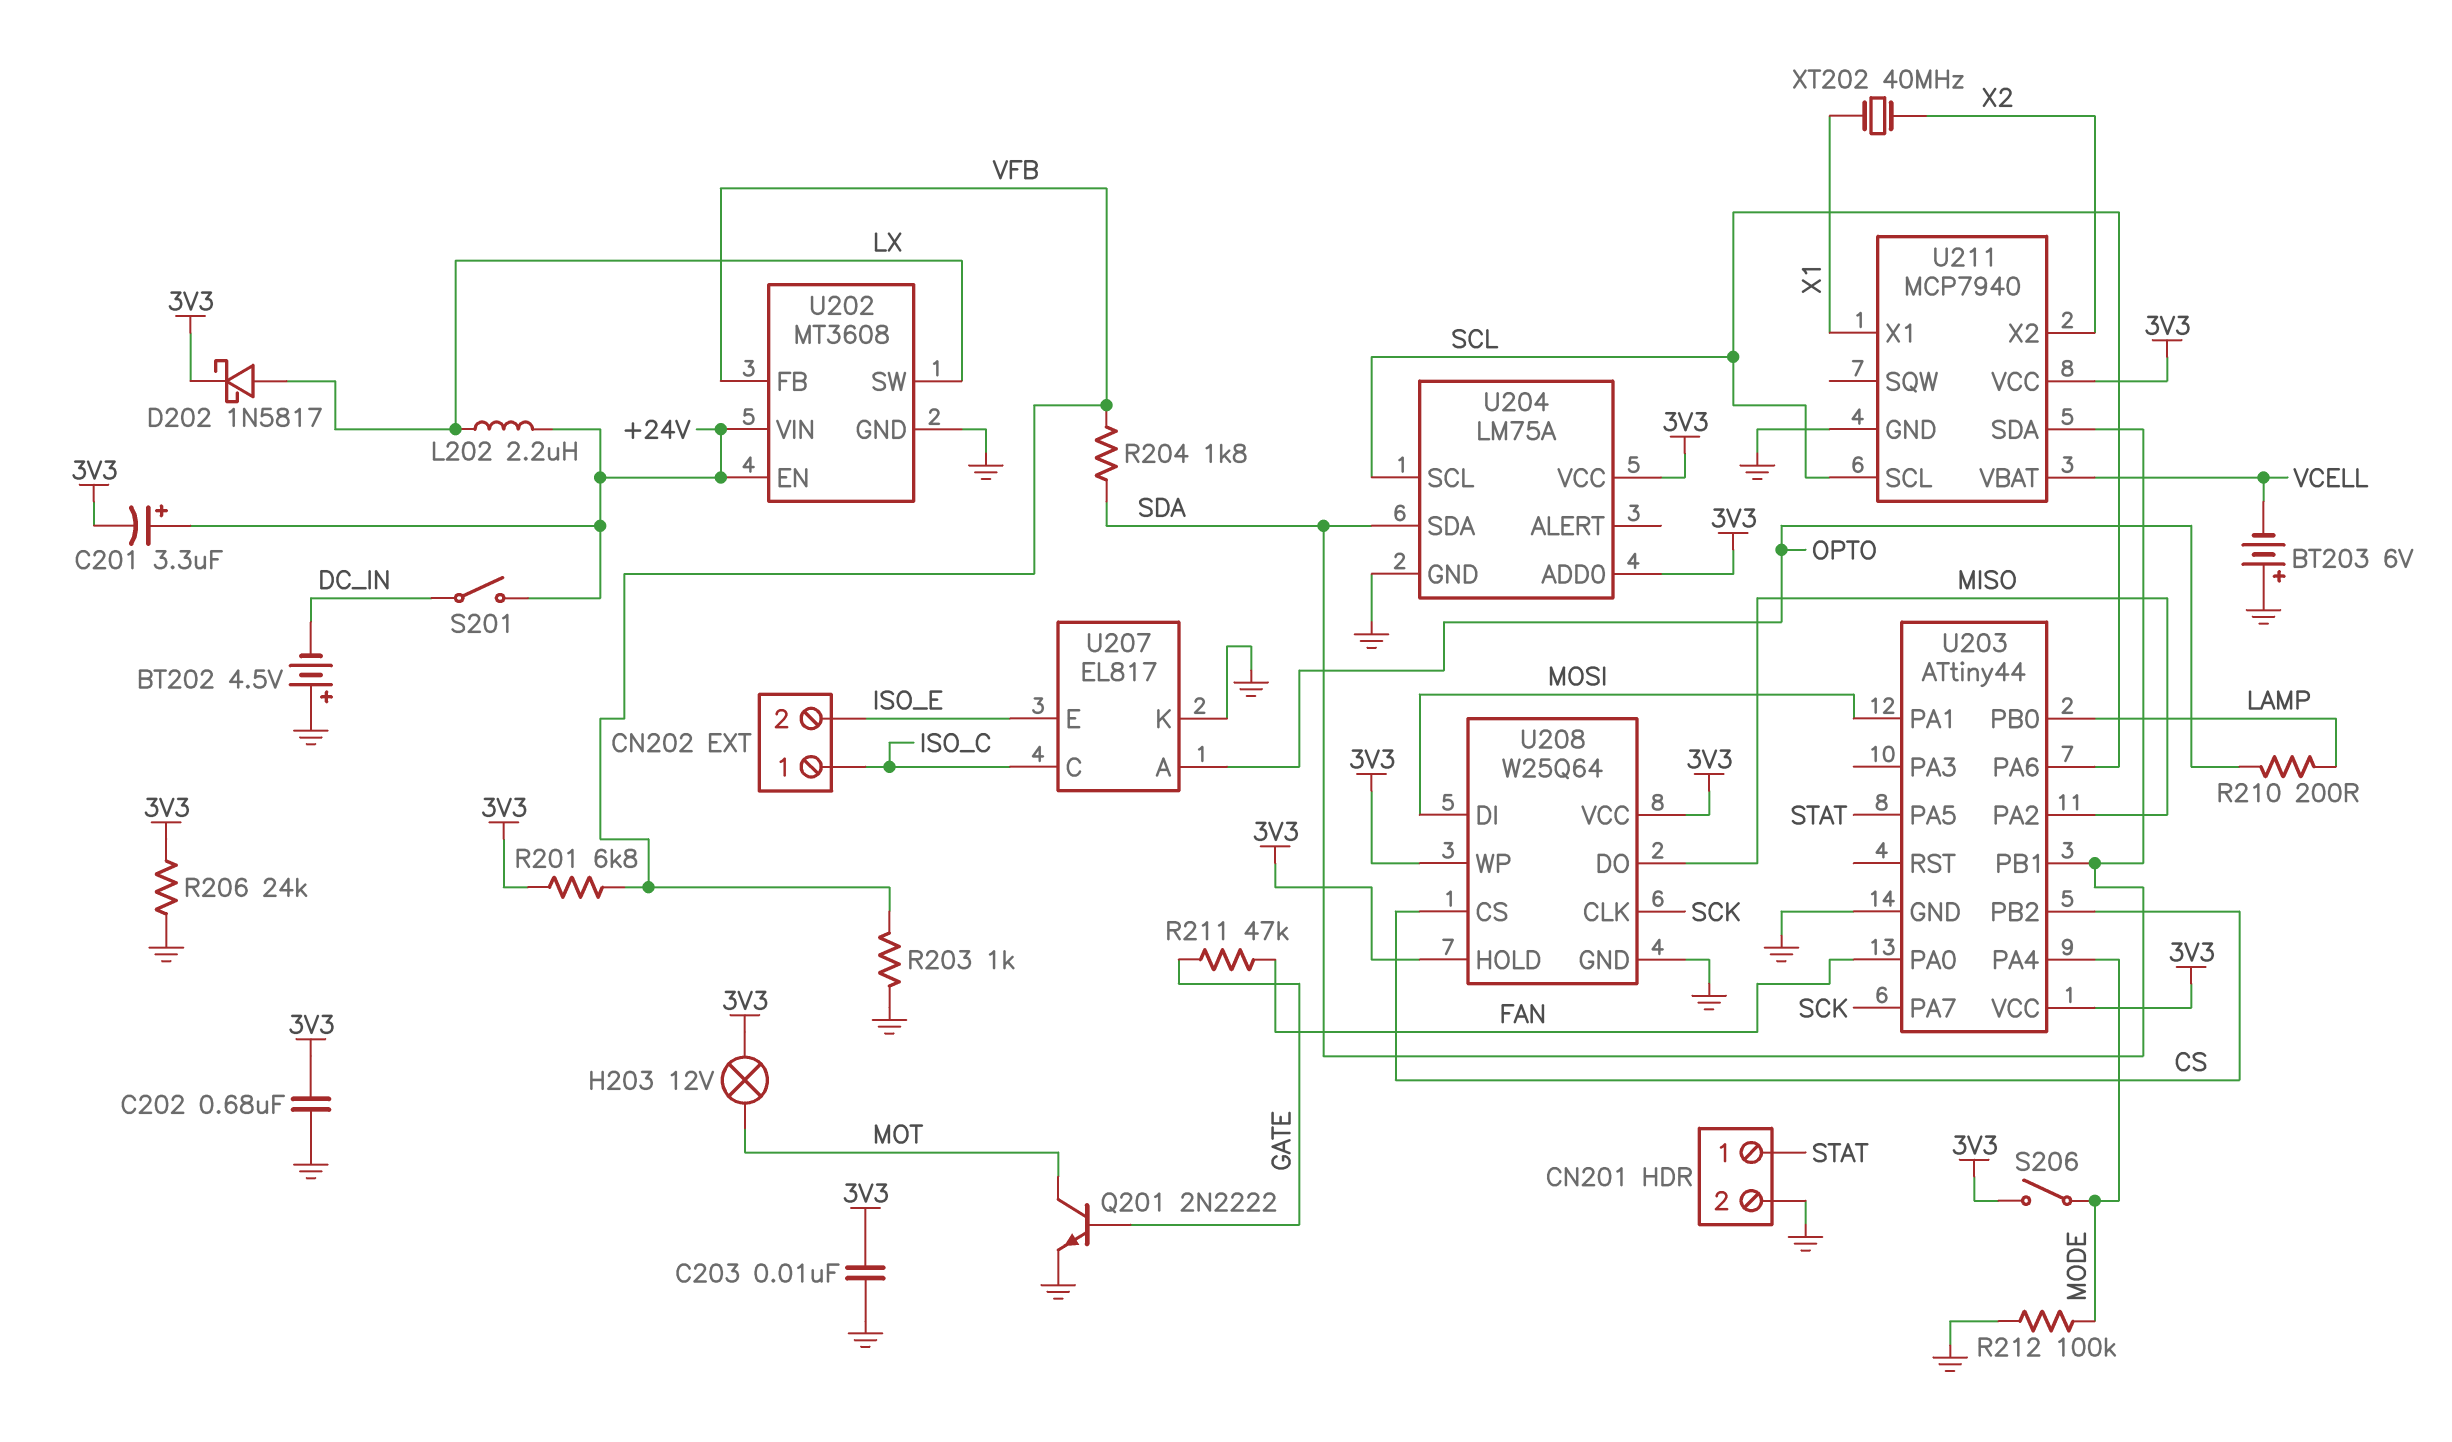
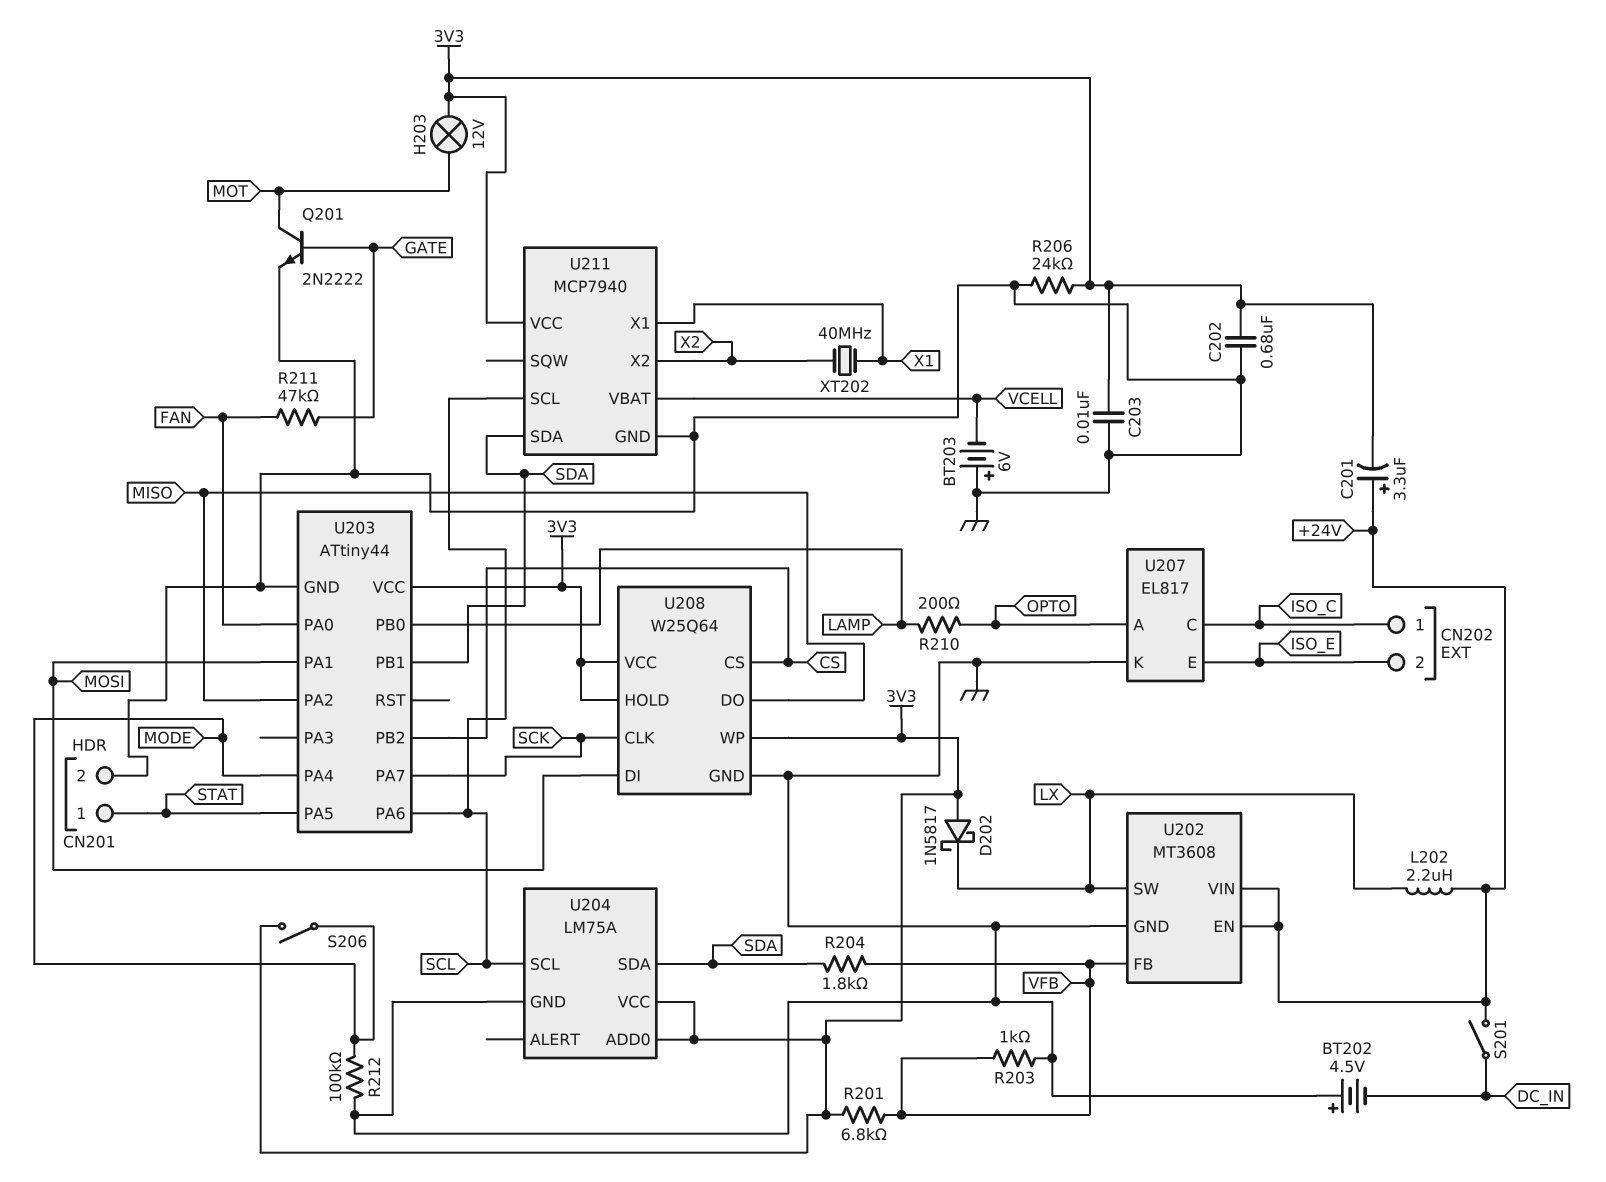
D202: schottky 1N5817 (A LX, K 3V3) -> schottky 1N5817 (A 3V3, K LX)

